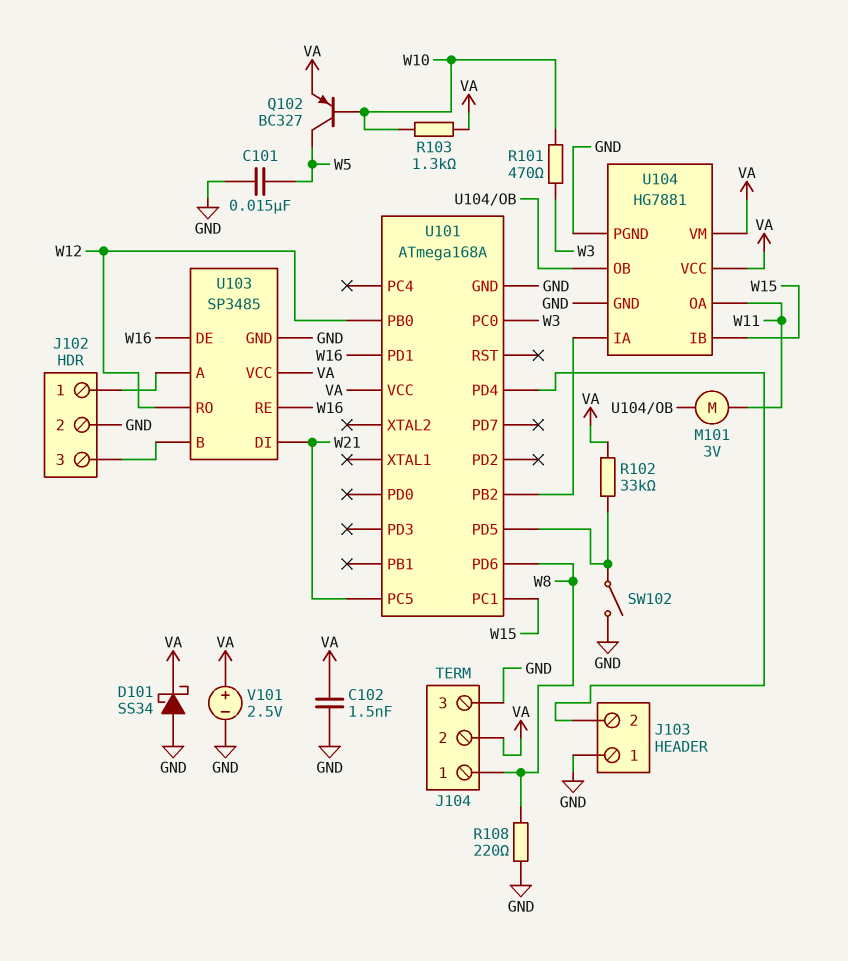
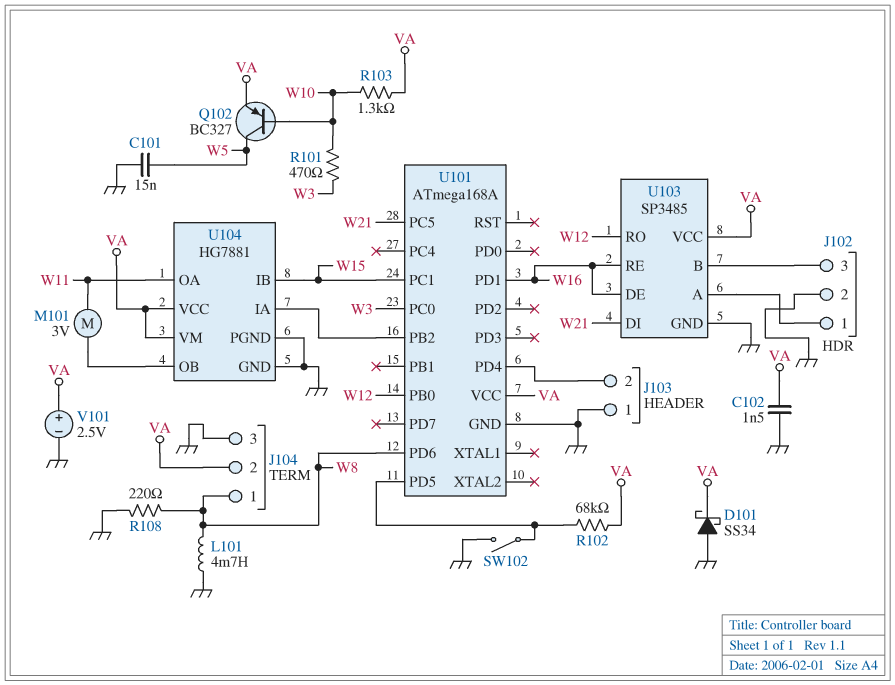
L101: none -> 4.7mH (GND, W8)
R102: 33k (U101/PD5, VA) -> 68k (U101/PD5, VA)

